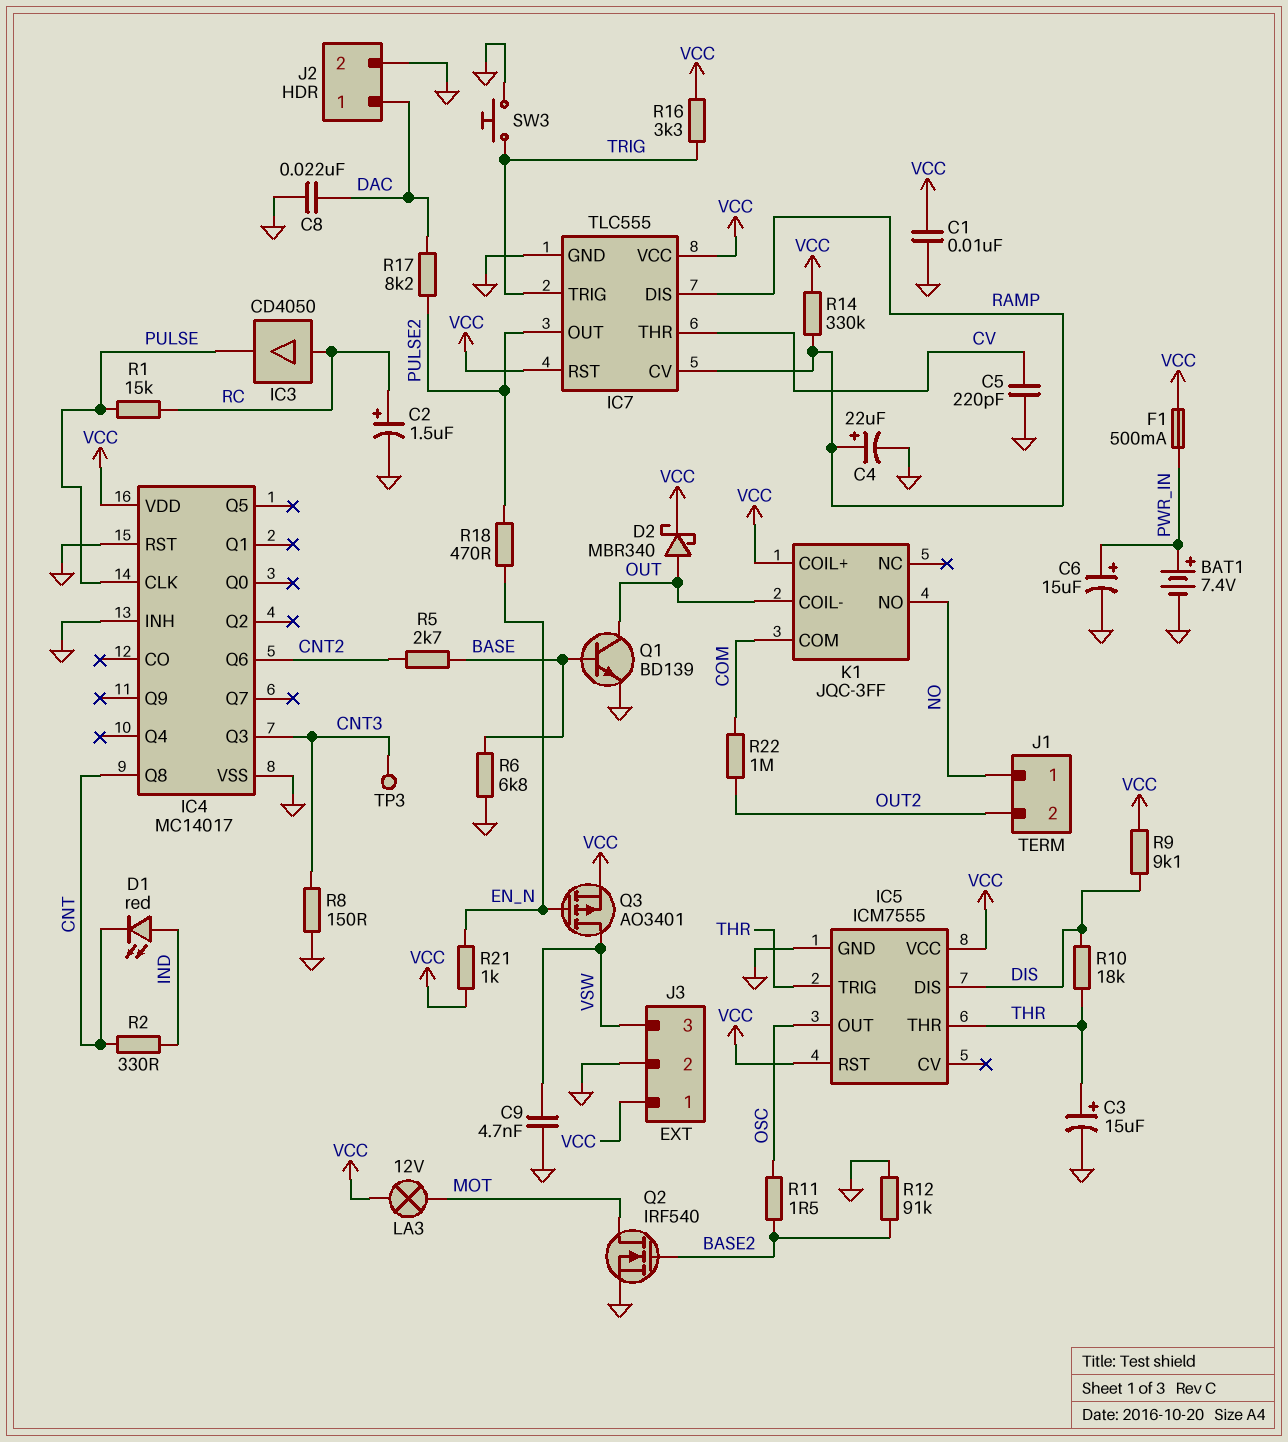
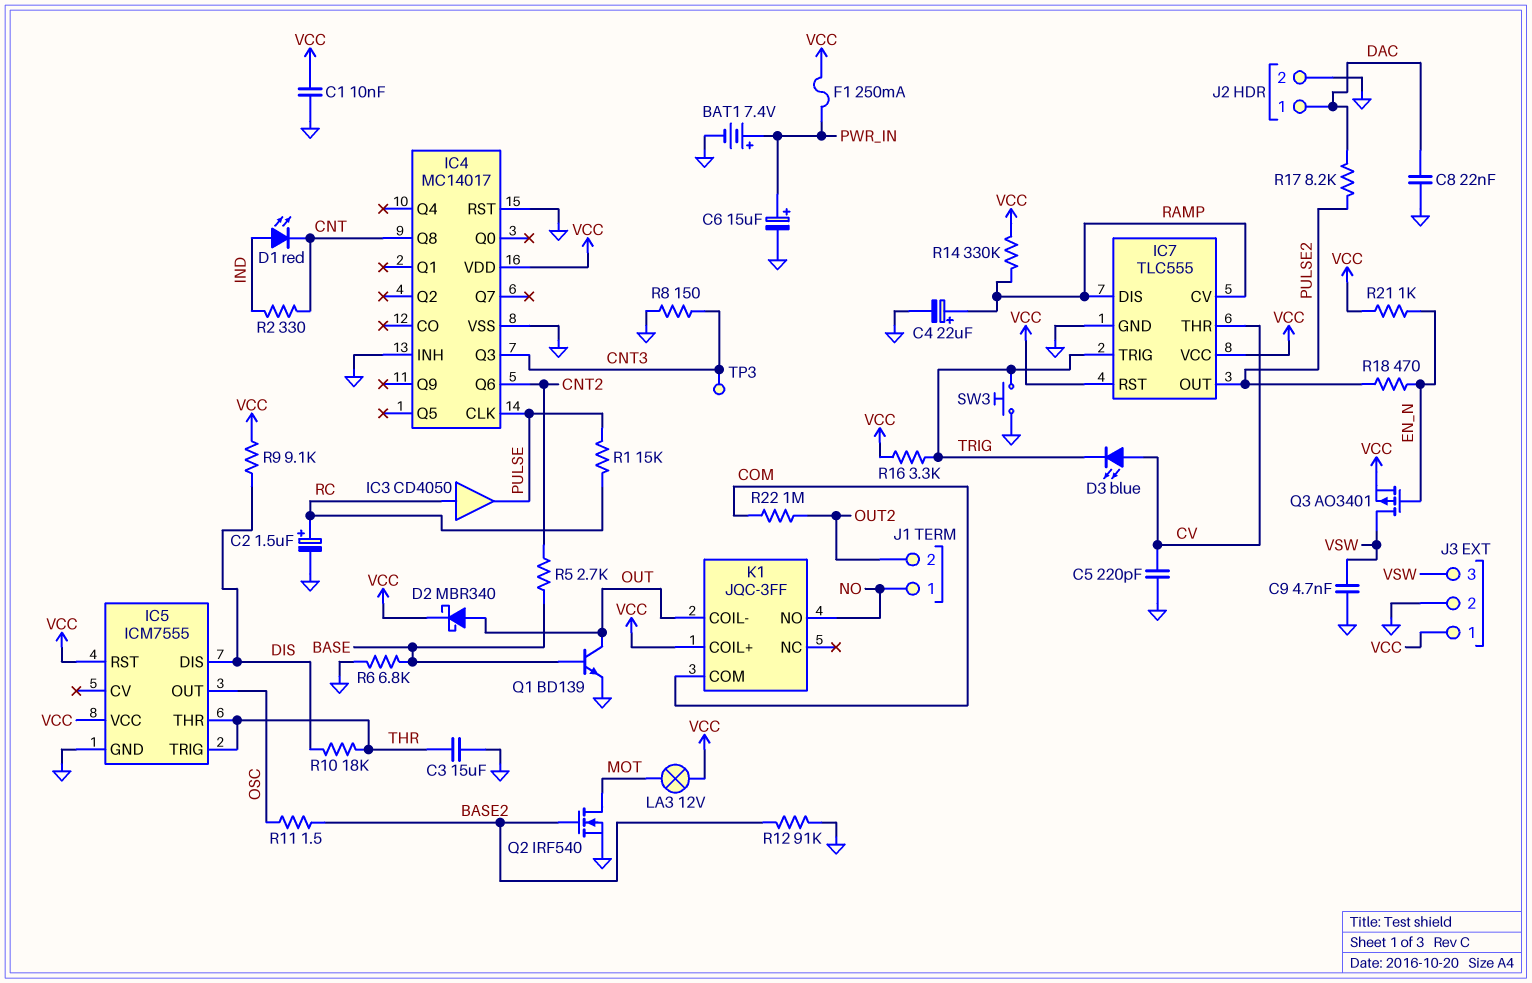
C3: 15uF (plus THR, minus GND) -> 15uF (GND, THR)
D3: none -> LED blue (A CV, K TRIG)
F1: 500mA (PWR_IN, VCC) -> 250mA (PWR_IN, VCC)

